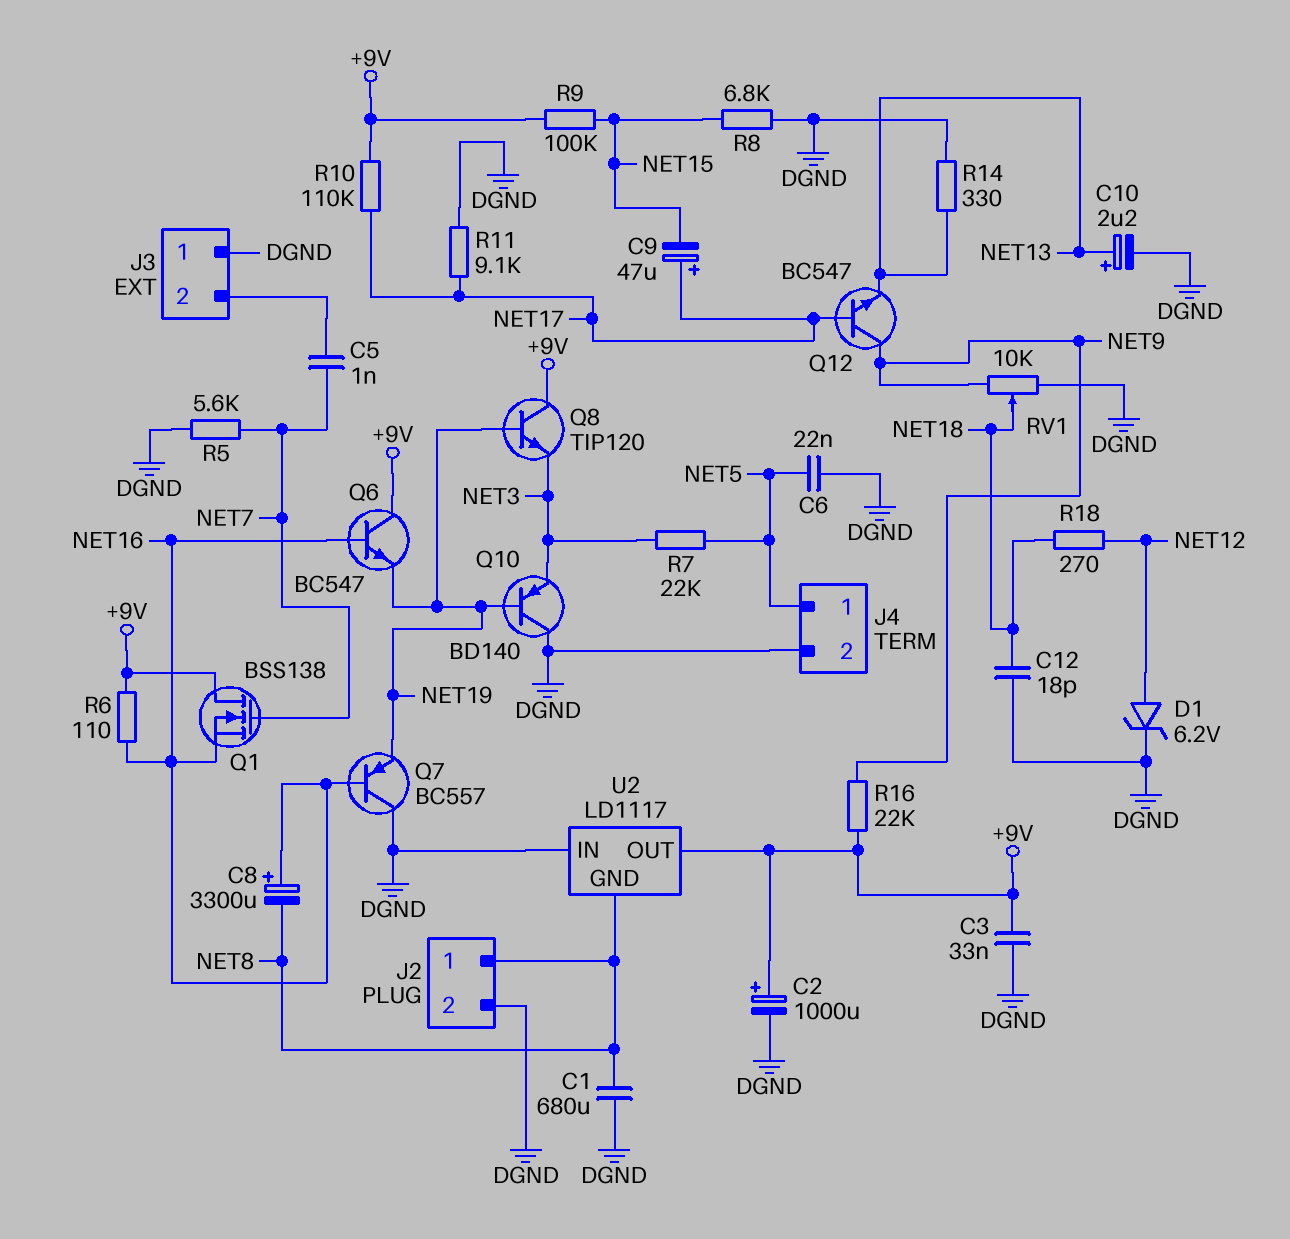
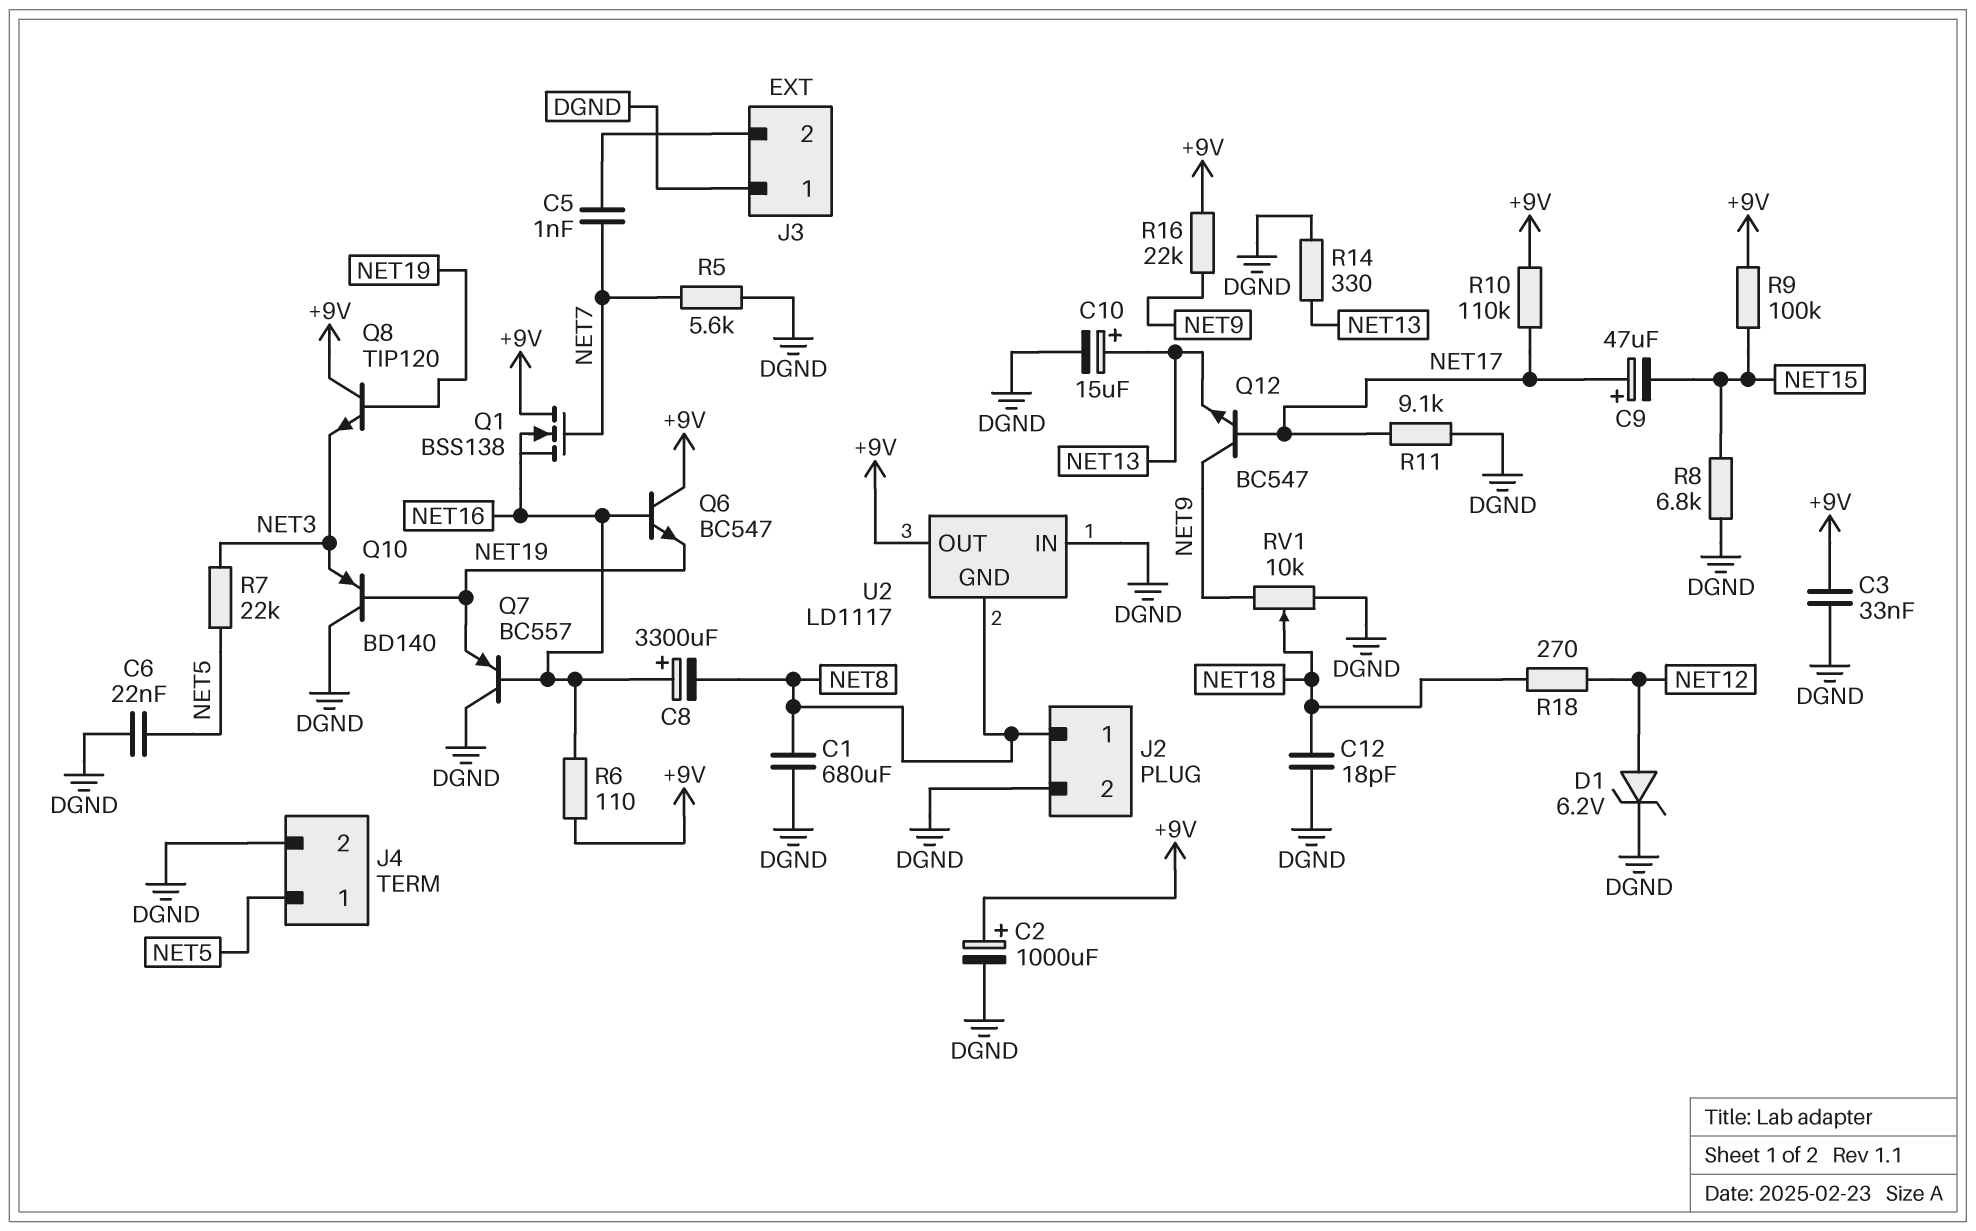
C10: 2.2uF (plus NET13, minus DGND) -> 15uF (plus NET13, minus DGND)

